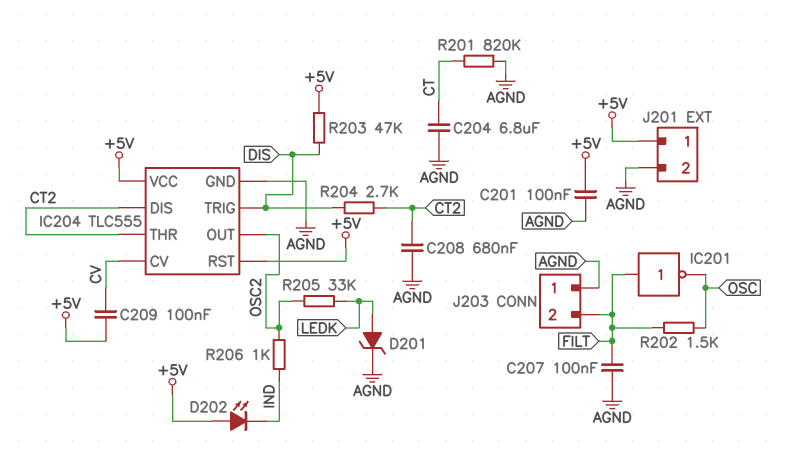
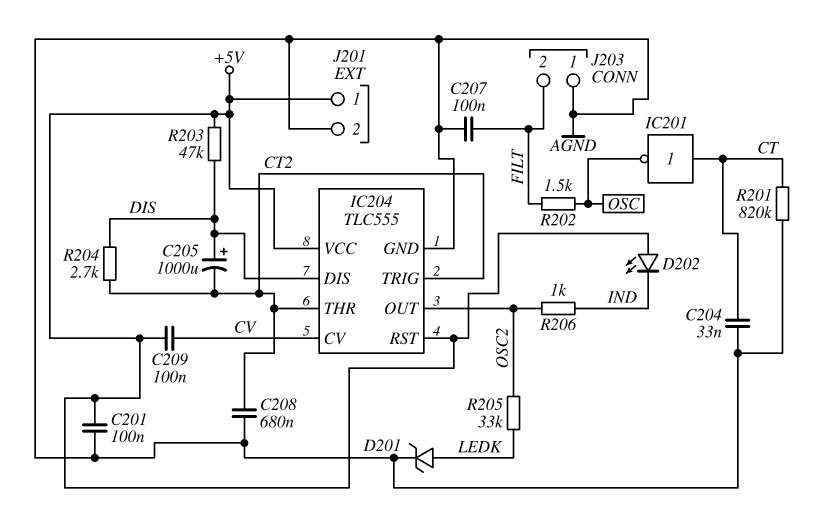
C204: 6.8uF (AGND, CT) -> 33nF (AGND, CT)
C205: none -> 1000uF (plus DIS, minus CT2)
IC201: NOT (in FILT, out OSC) -> NOT (in CT, out OSC)
IC204 pin DIS: CT2 -> DIS
IC204 pin TRIG: DIS -> CT2

